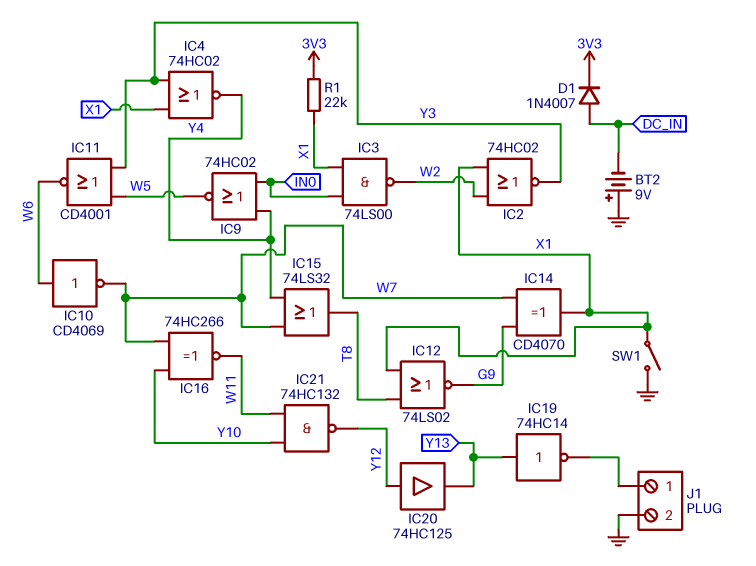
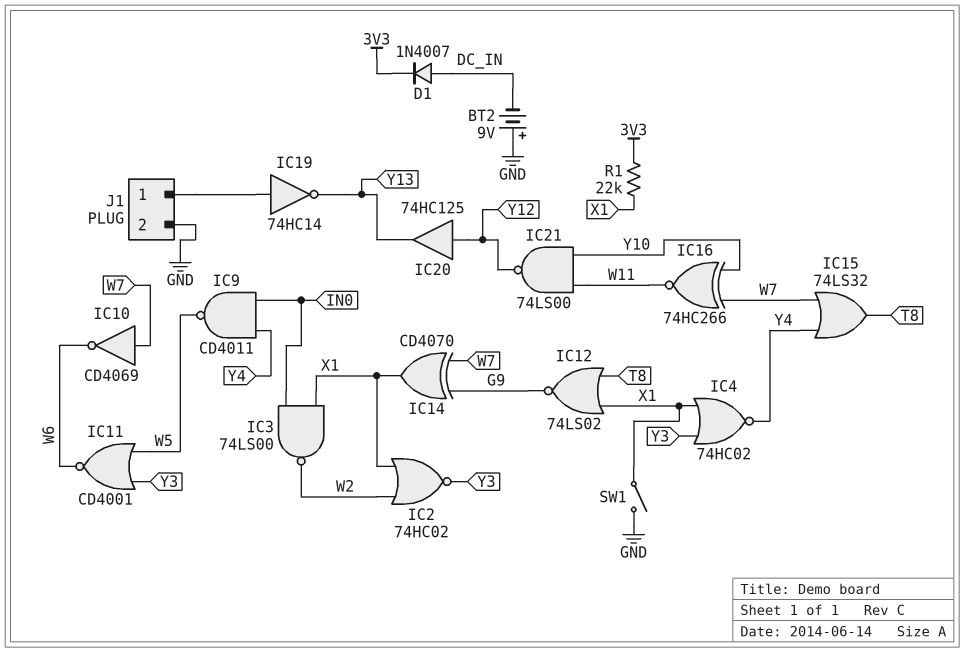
IC9: NOR 74HC02 (in IN0, in Y4, out W5) -> NAND CD4011 (in IN0, in Y4, out W5)
IC10: NOT CD4069 (in W6, out W7) -> NOT CD4069 (in W7, out W6)
IC19: NOT 74HC14 (in Y13, out J1/1) -> NOT 74HC14 (in J1/1, out Y13)
IC21: NAND 74HC132 (in W11, in Y10, out Y12) -> NAND 74LS00 (in W11, in Y10, out Y12)

